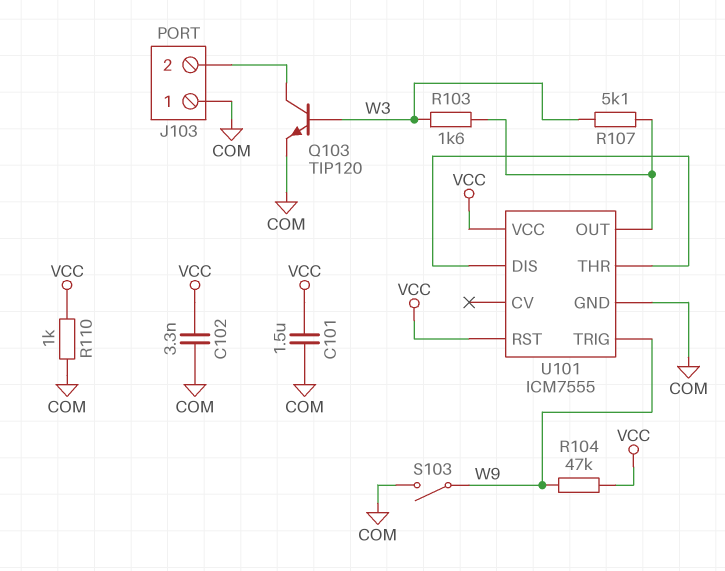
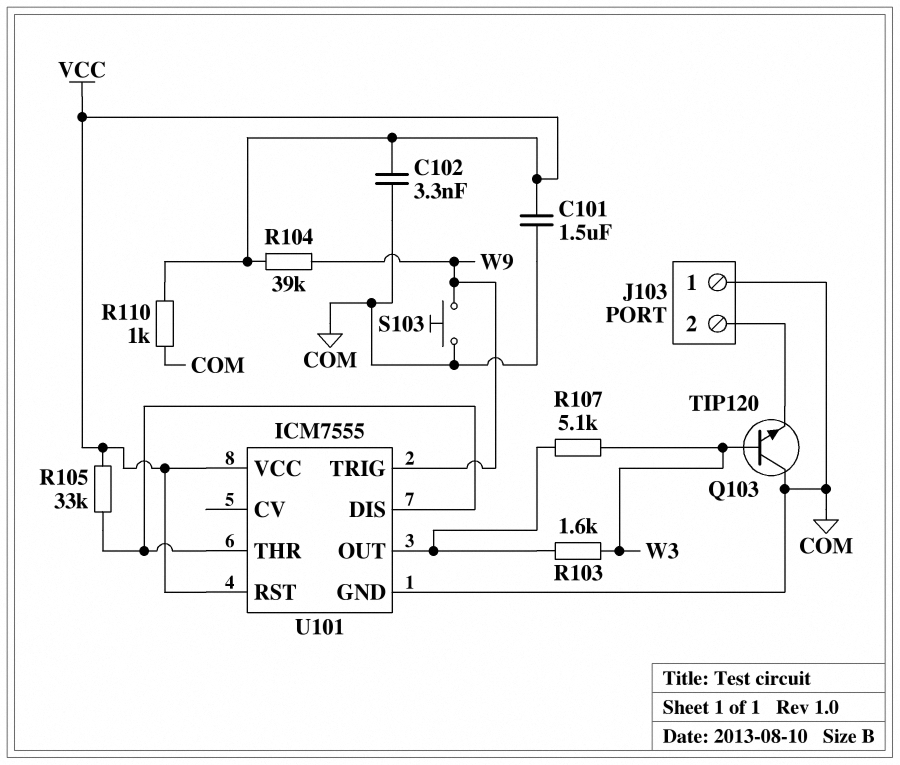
Q103: NPN TIP120 (B W3, C J103/2, E COM) -> NPN TIP120 (B W3, C COM, E J103/2)
R104: 47k (VCC, W9) -> 39k (VCC, W9)
R105: none -> 33k (U101/DIS, VCC)
S103: switch (COM, W9) -> button (COM, W9)

